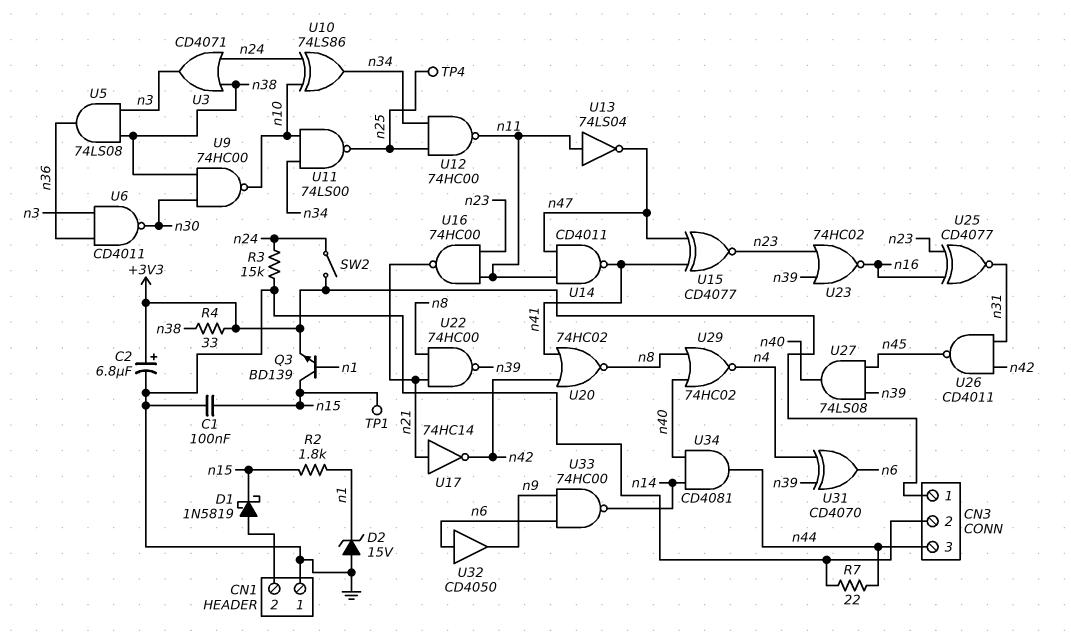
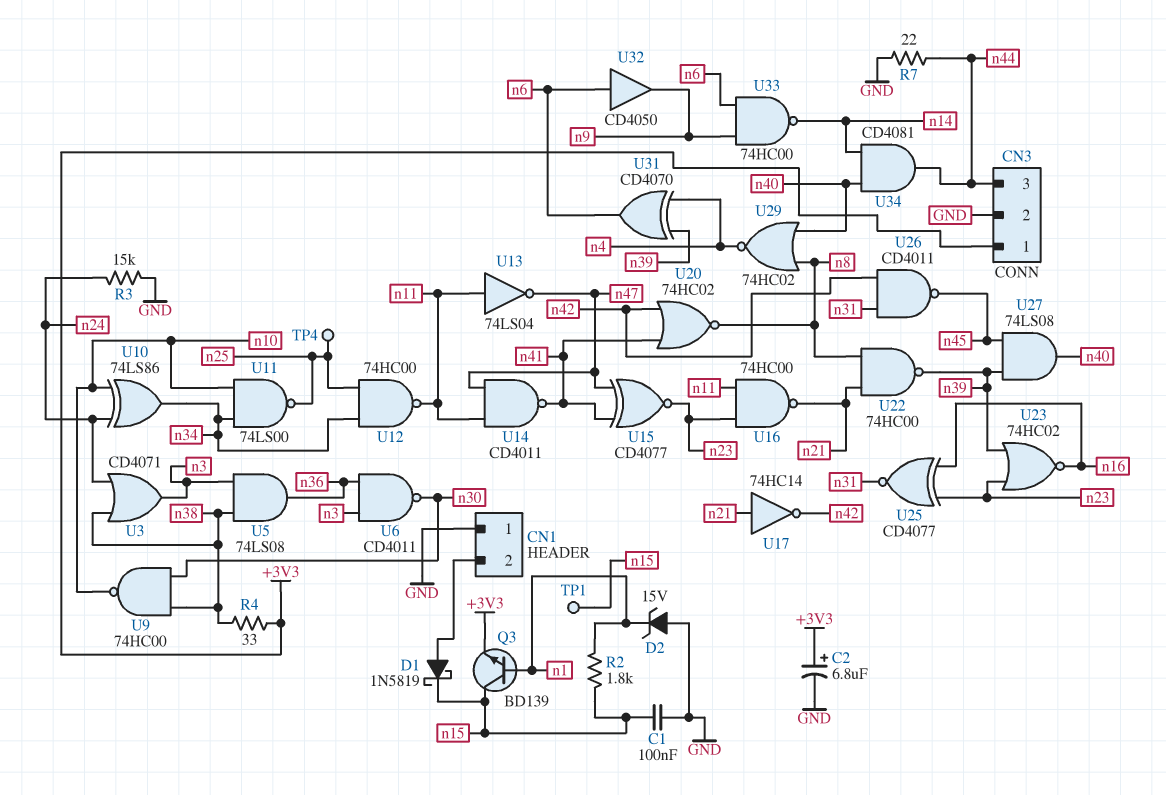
SW2: switch (+3V3, n24) -> none

